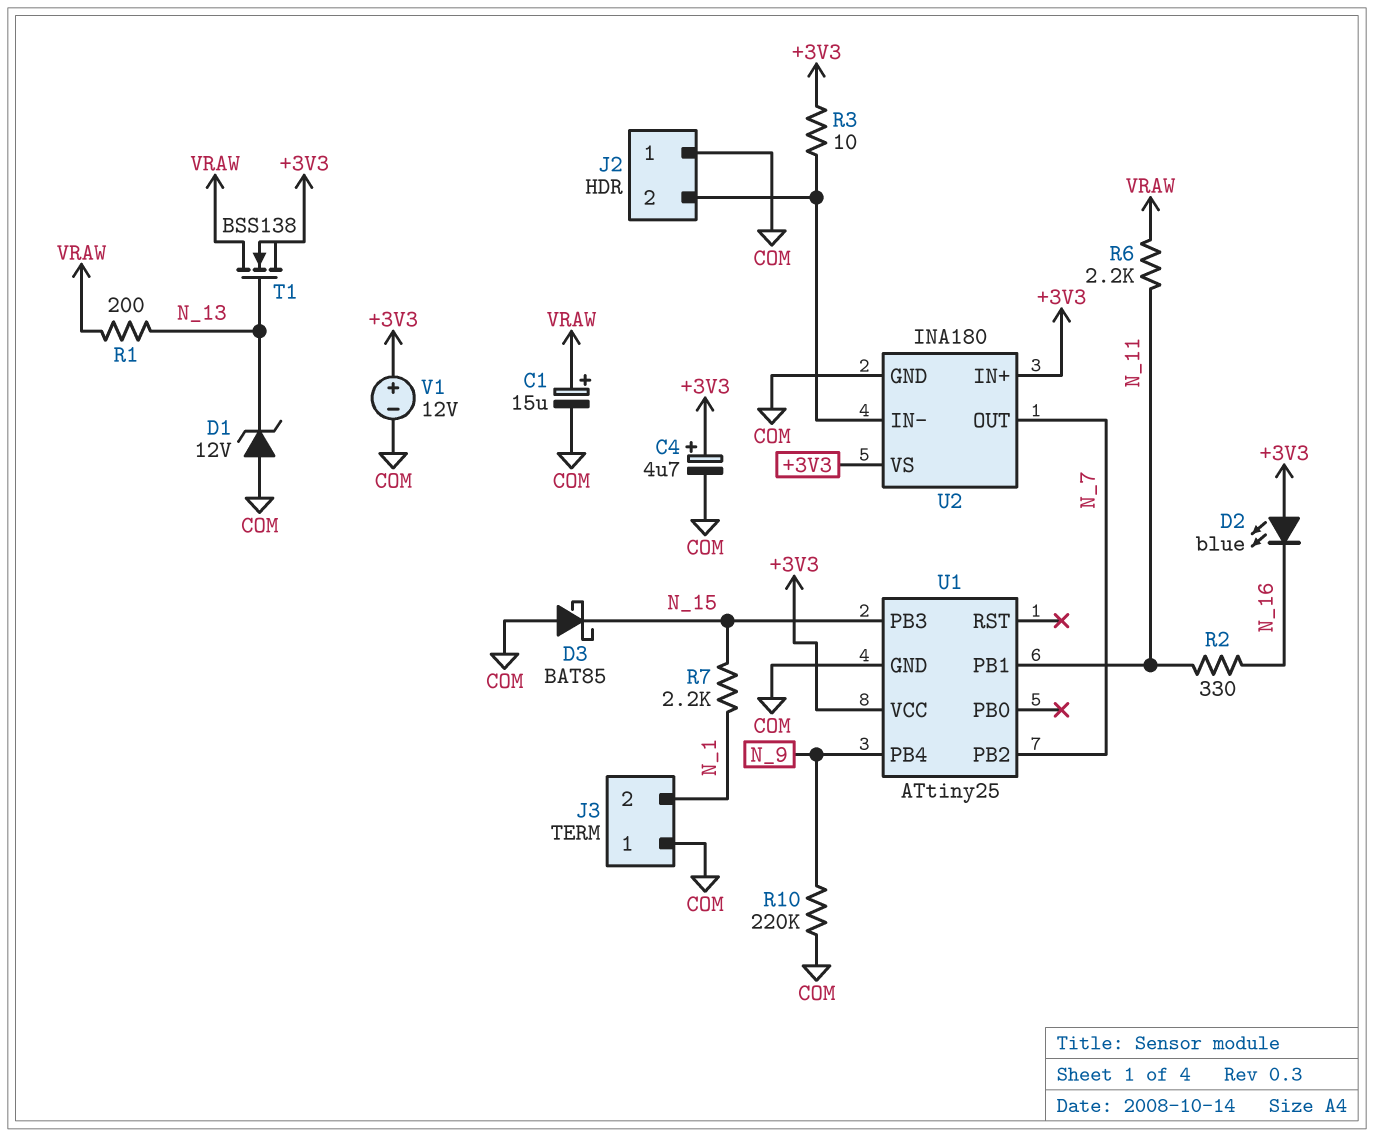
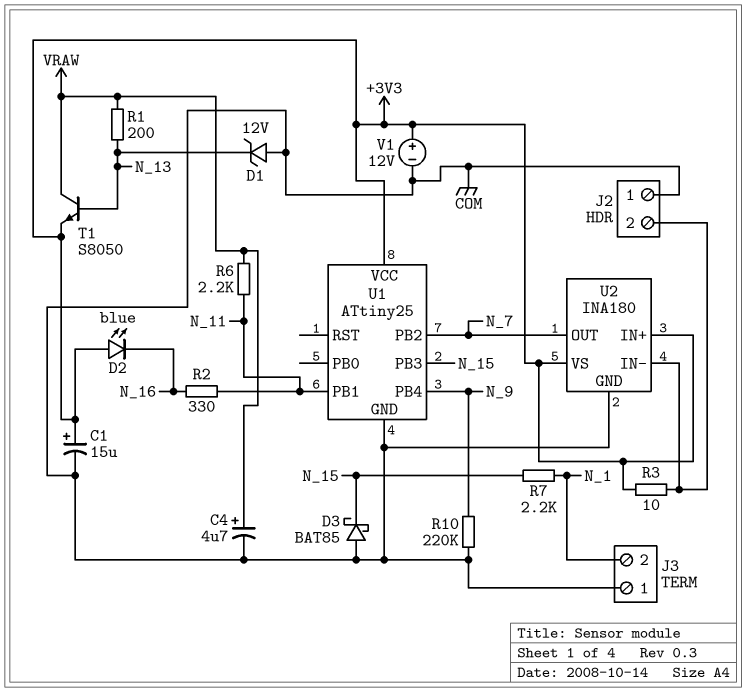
C1: 15uF (plus VRAW, minus COM) -> 15uF (plus +3V3, minus COM)
C4: 4.7uF (plus +3V3, minus COM) -> 4.7uF (plus VRAW, minus COM)
T1: NMOS BSS138 (G N_13, D VRAW, S +3V3) -> NPN S8050 (B N_13, C VRAW, E +3V3)

